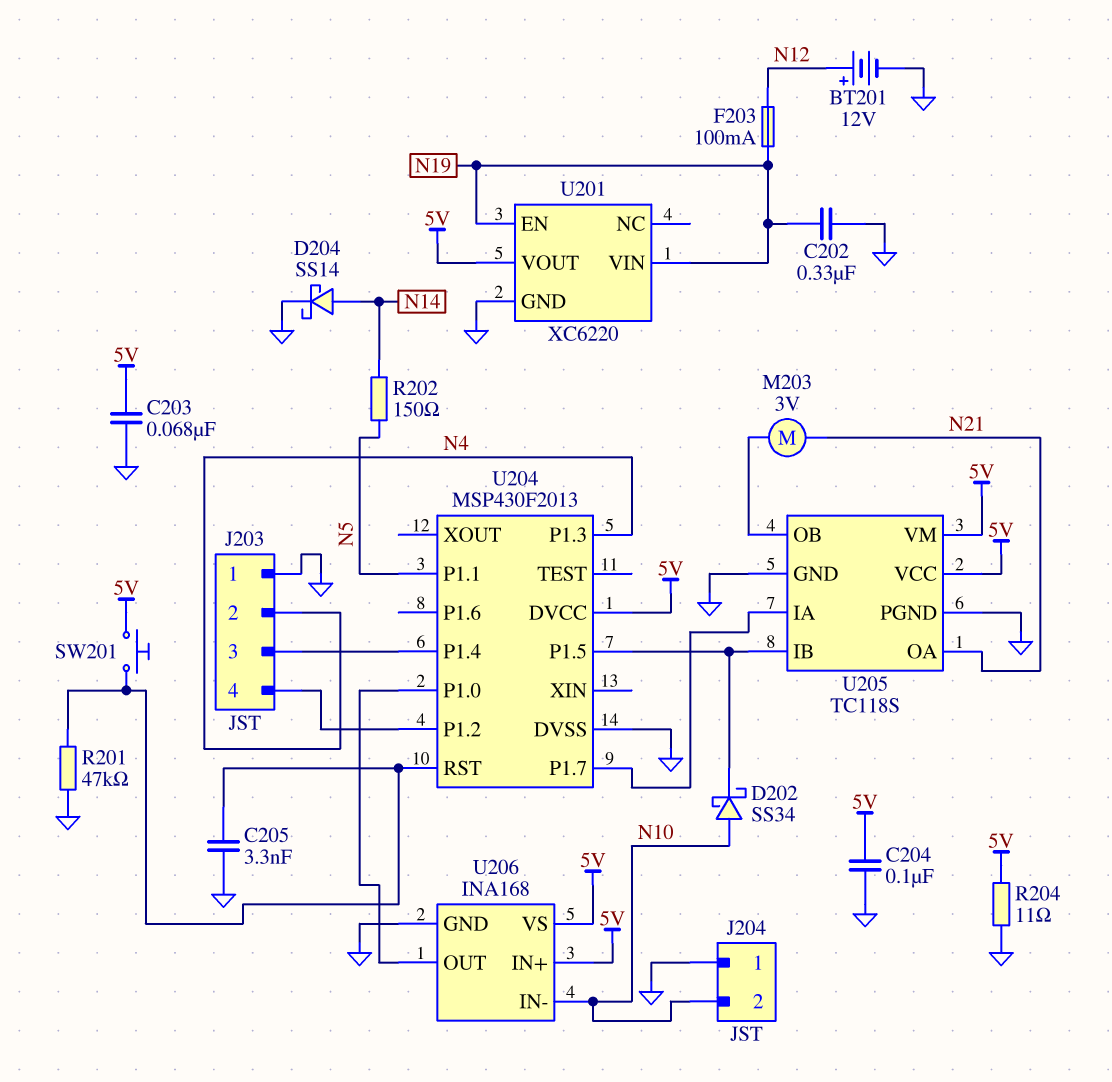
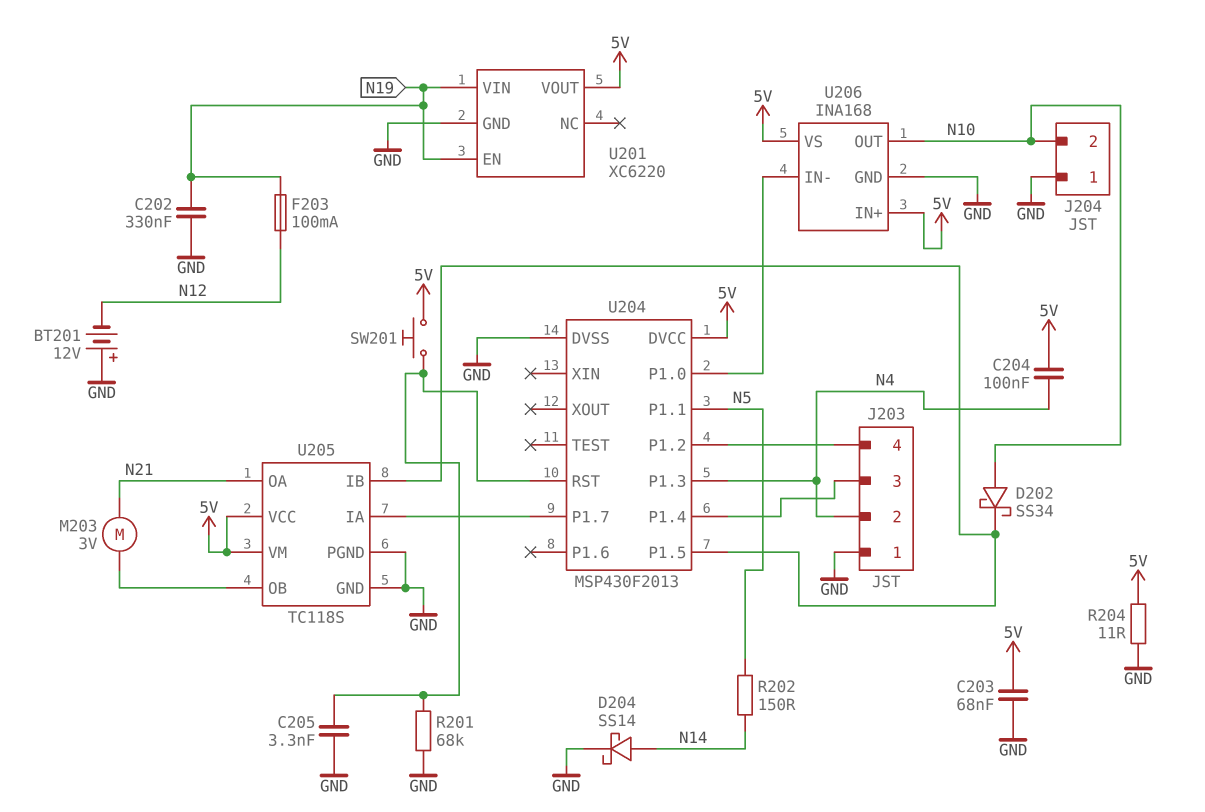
BT201: 12V (plus N12, minus GND) -> 12V (plus GND, minus N12)
C204: 100nF (5V, GND) -> 100nF (5V, N4)
R201: 47k (GND, U204/RST) -> 68k (GND, U204/RST)
U206 pin IN-: N10 -> U204/P1.0
U206 pin OUT: U204/P1.0 -> N10

